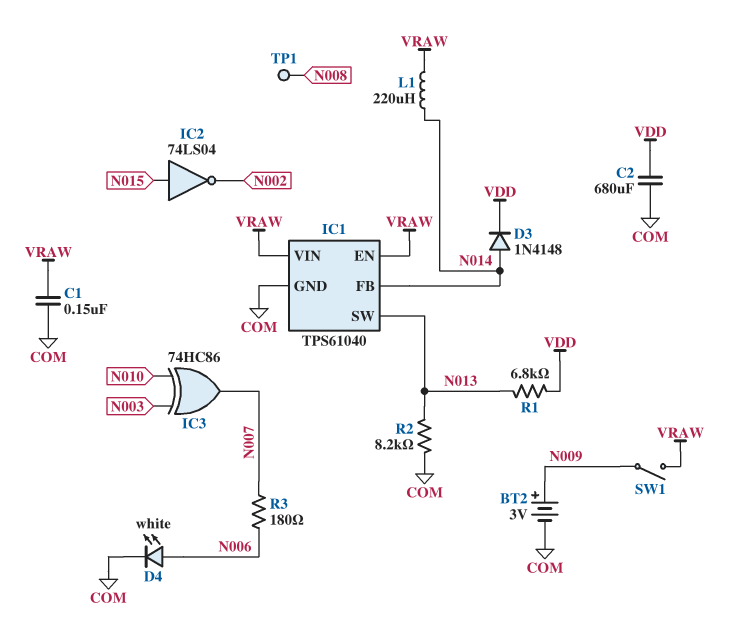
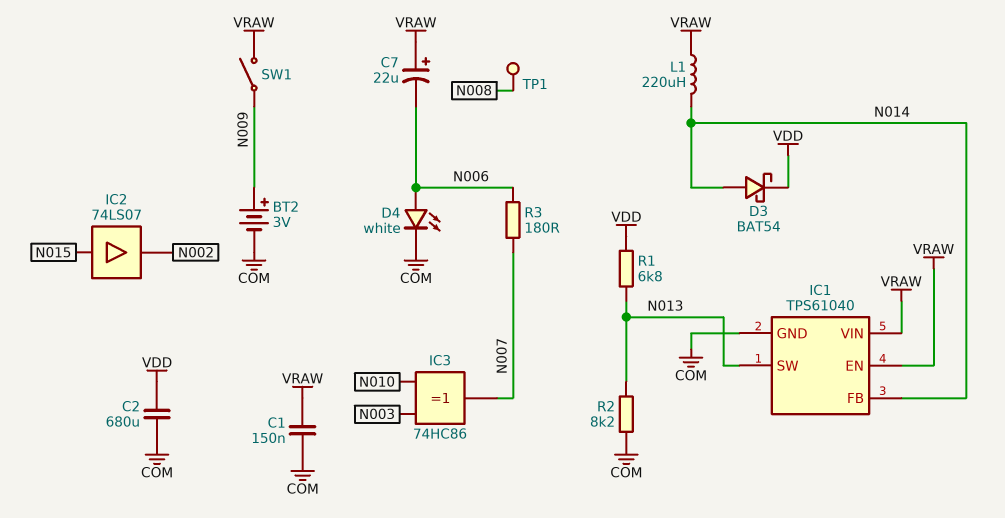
C7: none -> 22uF (plus VRAW, minus N006)
D3: diode 1N4148 (A N014, K VDD) -> schottky BAT54 (A N014, K VDD)
IC2: NOT 74LS04 (in N015, out N002) -> buffer 74LS07 (in N015, out N002)

